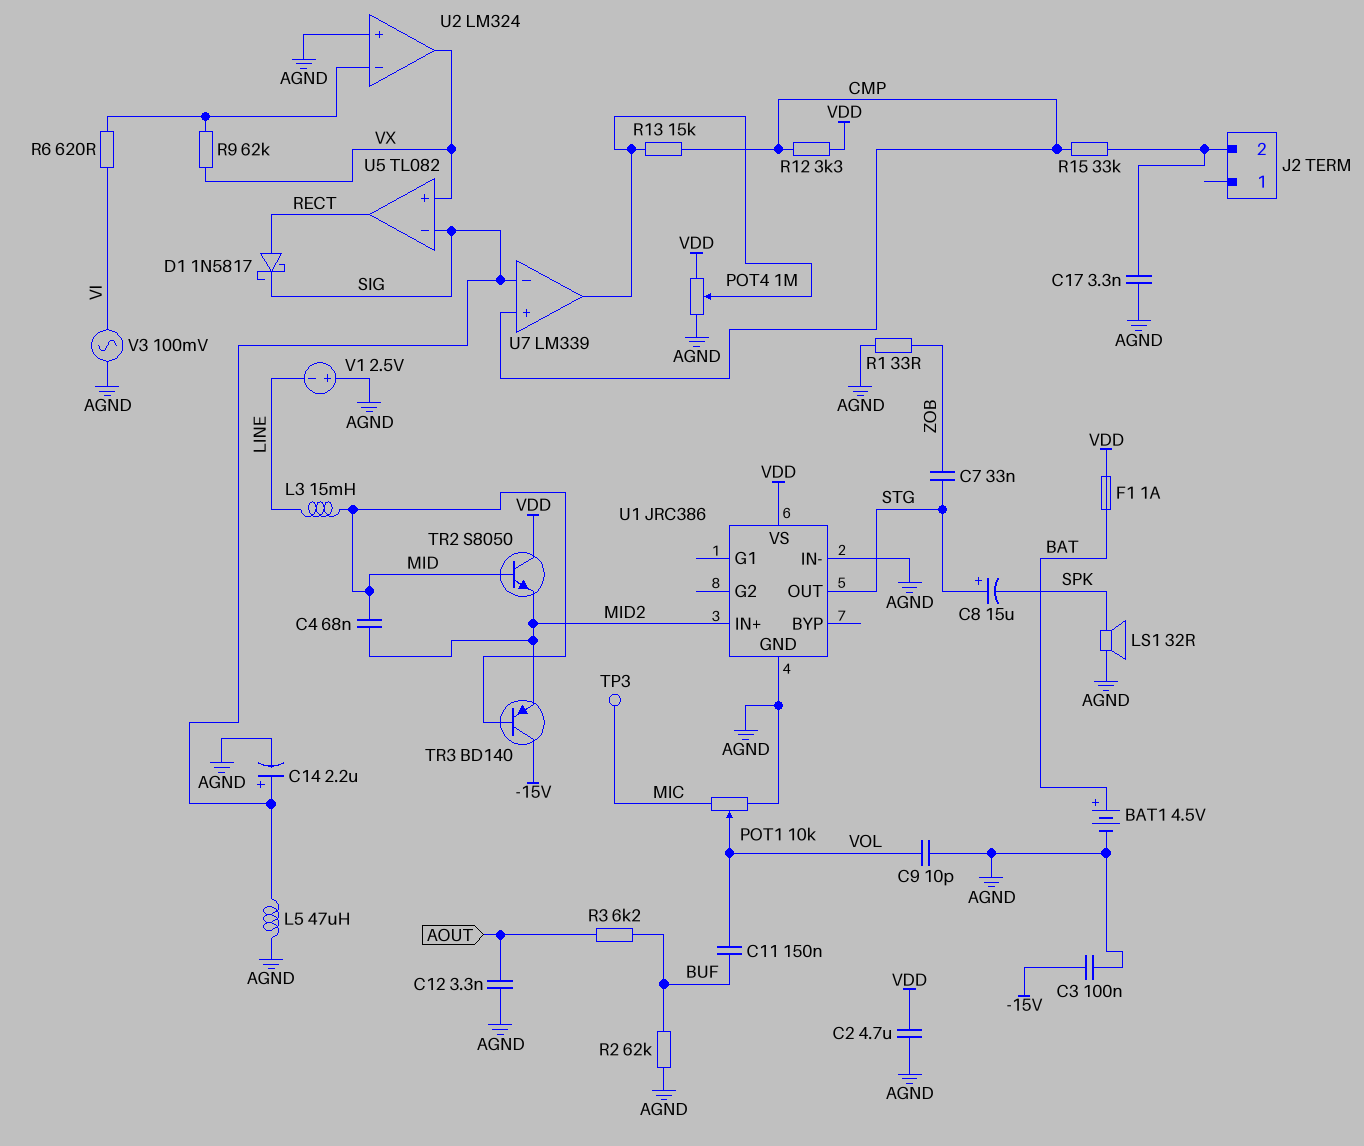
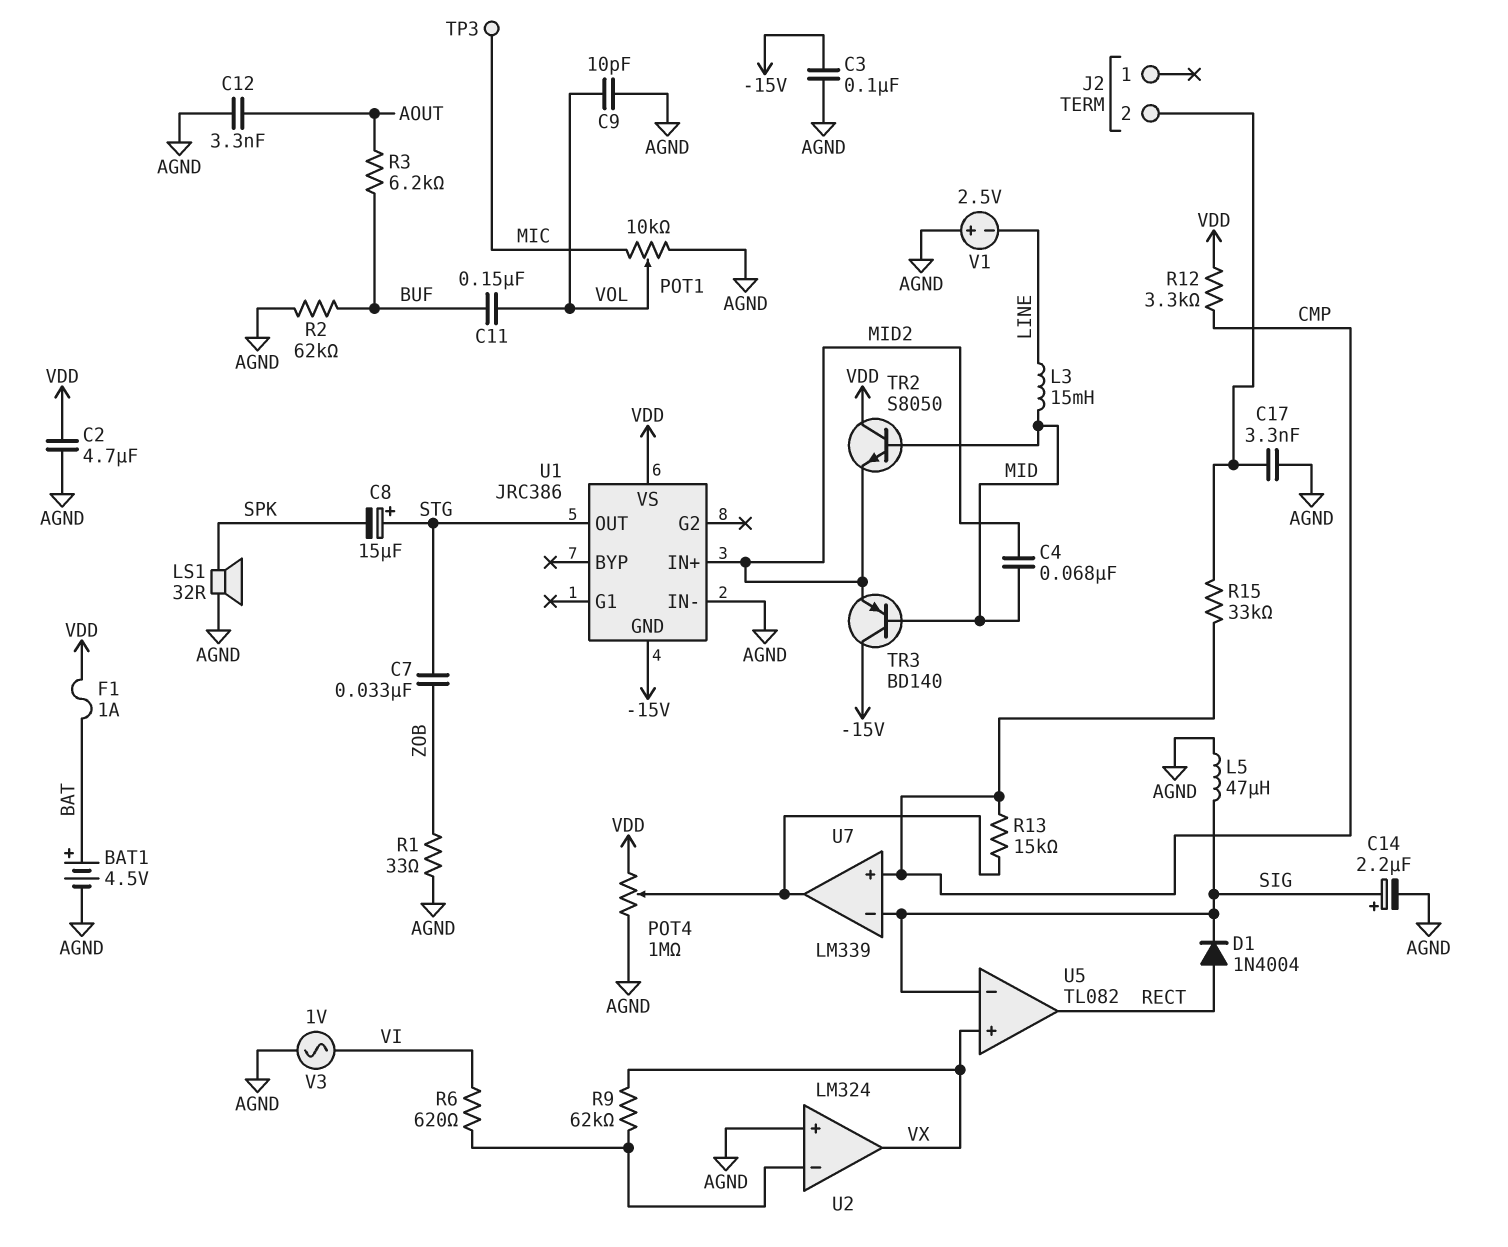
D1: schottky 1N5817 (A RECT, K SIG) -> diode 1N4004 (A RECT, K SIG)
U1 pin GND: AGND -> -15V
V3: AC 100mV (AGND, VI) -> AC 1V (AGND, VI)

